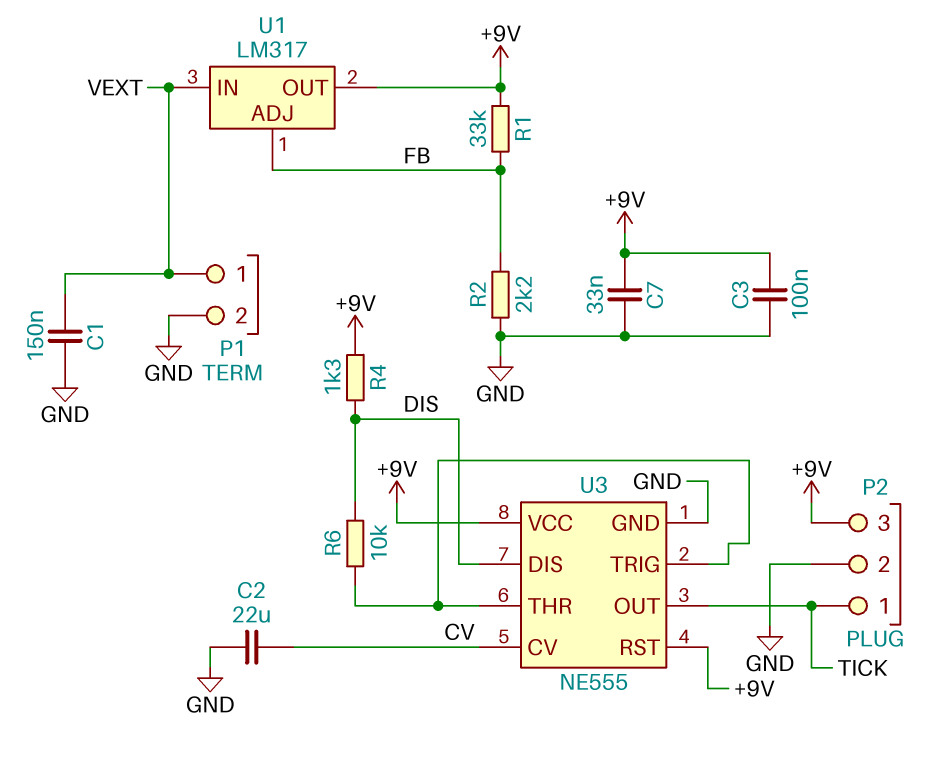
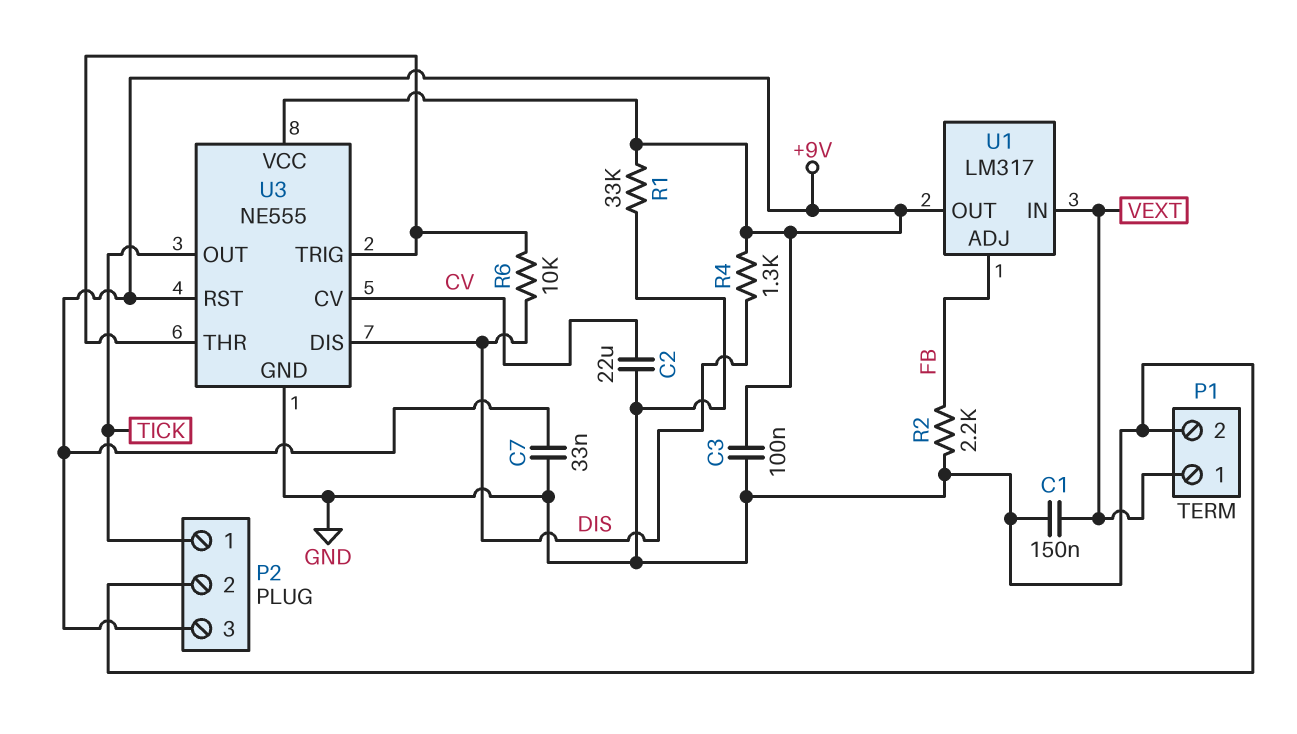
R1: 33k (+9V, FB) -> 33k (+9V, GND)

